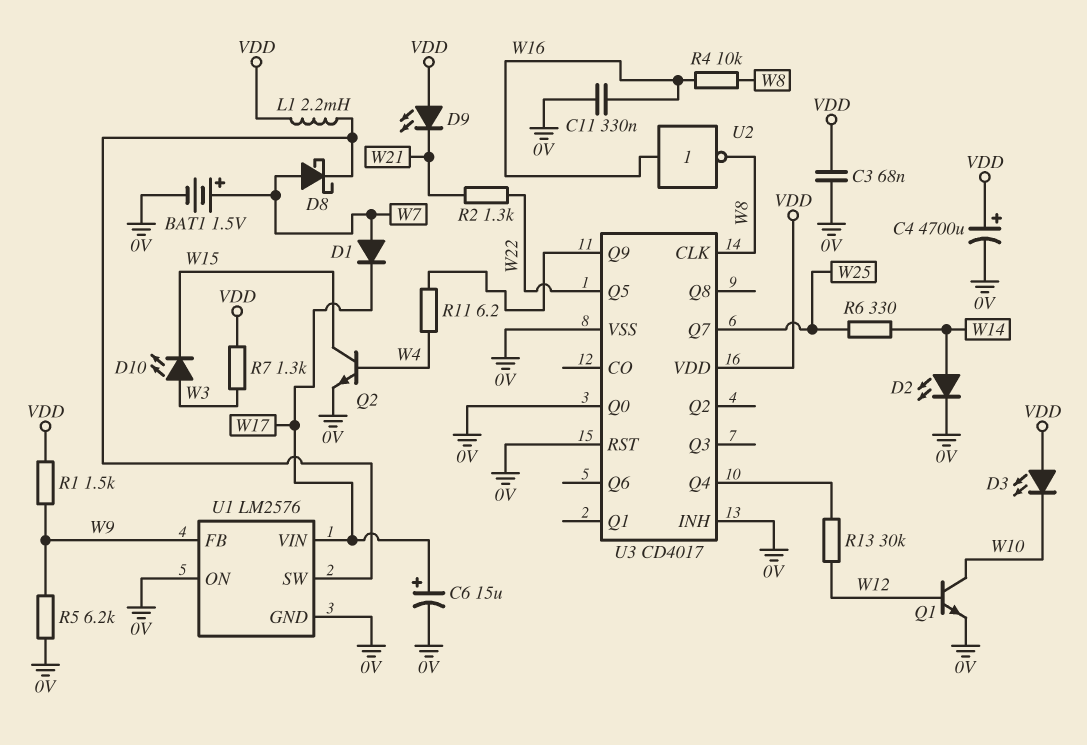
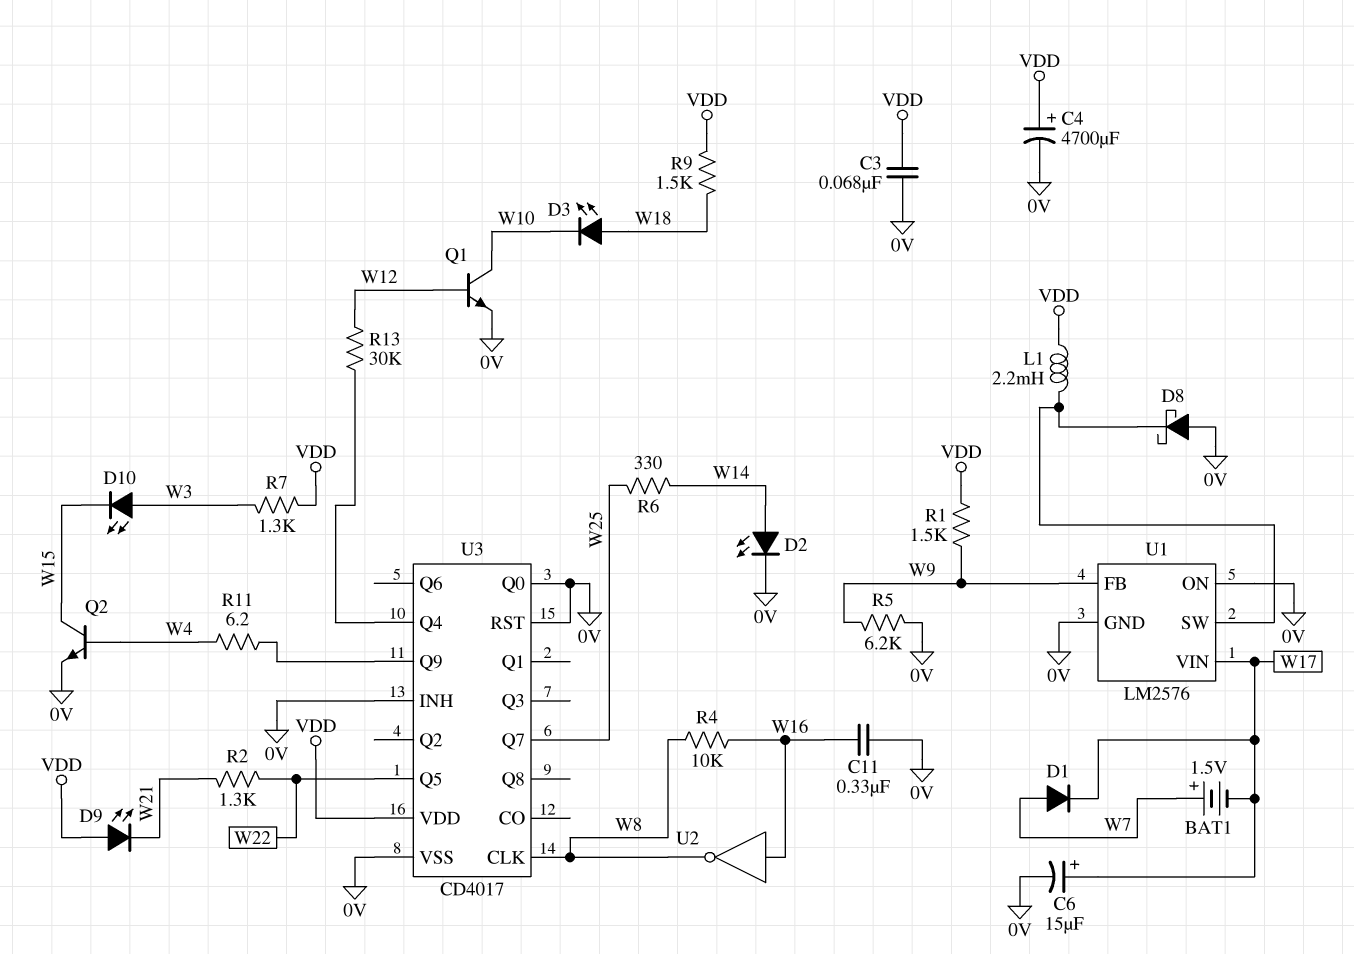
BAT1: 1.5V (plus W7, minus 0V) -> 1.5V (plus W7, minus W17)
D3: LED (A VDD, K W10) -> LED (A W18, K W10)
D8: schottky (A W7, K U1/SW) -> schottky (A 0V, K U1/SW)
R9: none -> 1.5k (VDD, W18)

